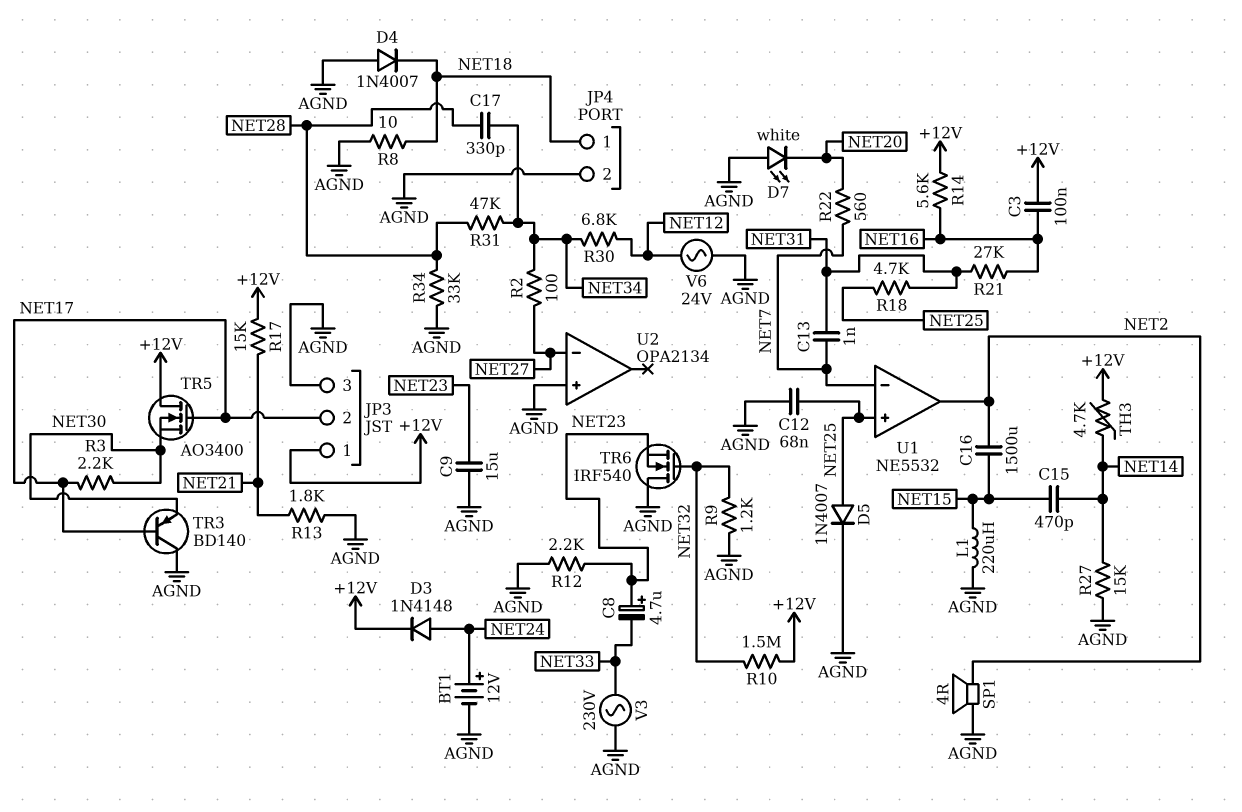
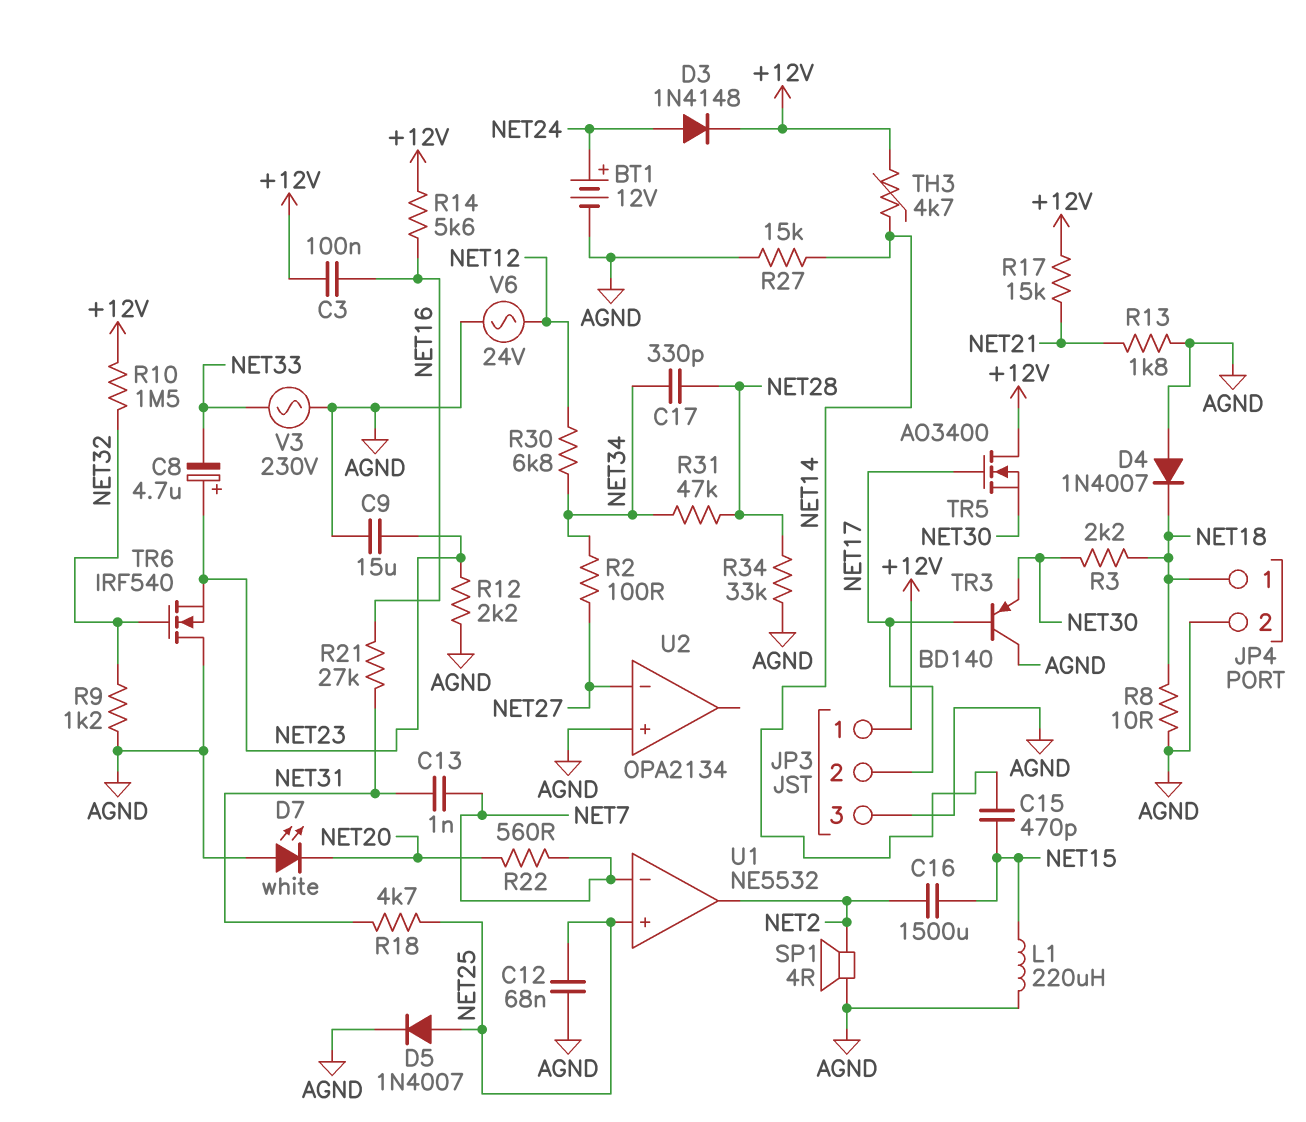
R3: 2.2k (NET17, NET30) -> 2.2k (NET18, NET30)

